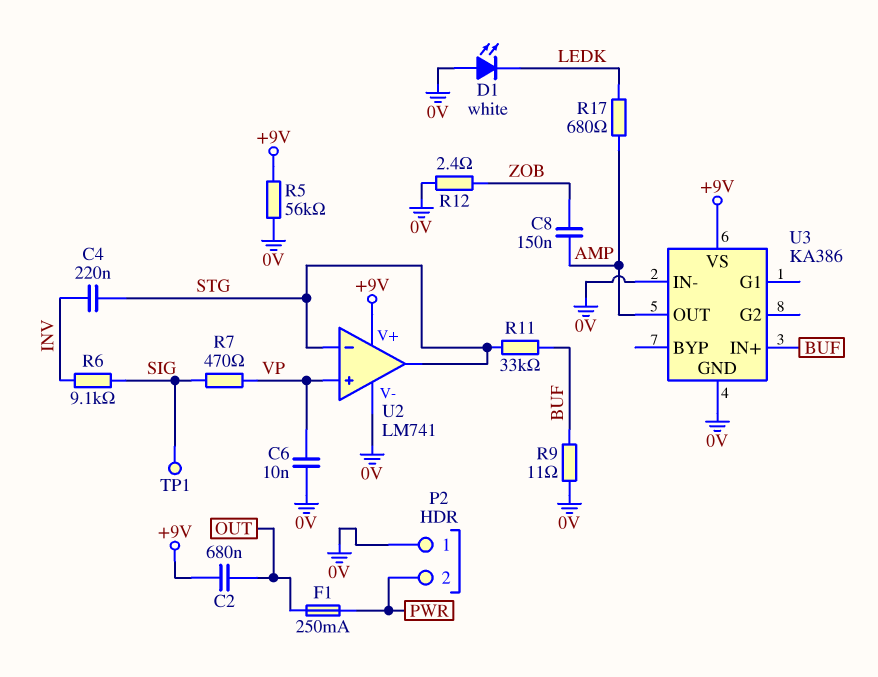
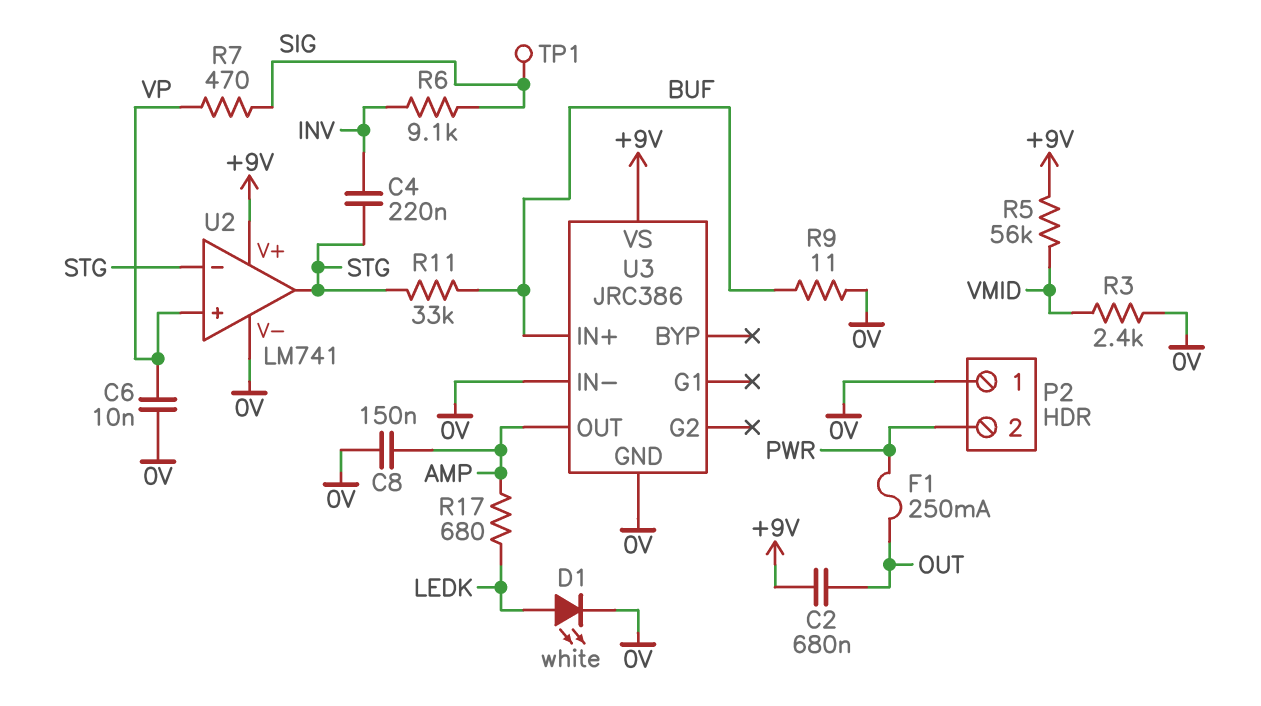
C8: 150nF (AMP, ZOB) -> 150nF (0V, AMP)
D1: LED white (A 0V, K LEDK) -> LED white (A LEDK, K 0V)
R3: none -> 2.4k (0V, VMID)
R5: 56k (+9V, 0V) -> 56k (+9V, VMID)
R12: 2.4 (0V, ZOB) -> none
U3: KA386 -> JRC386

